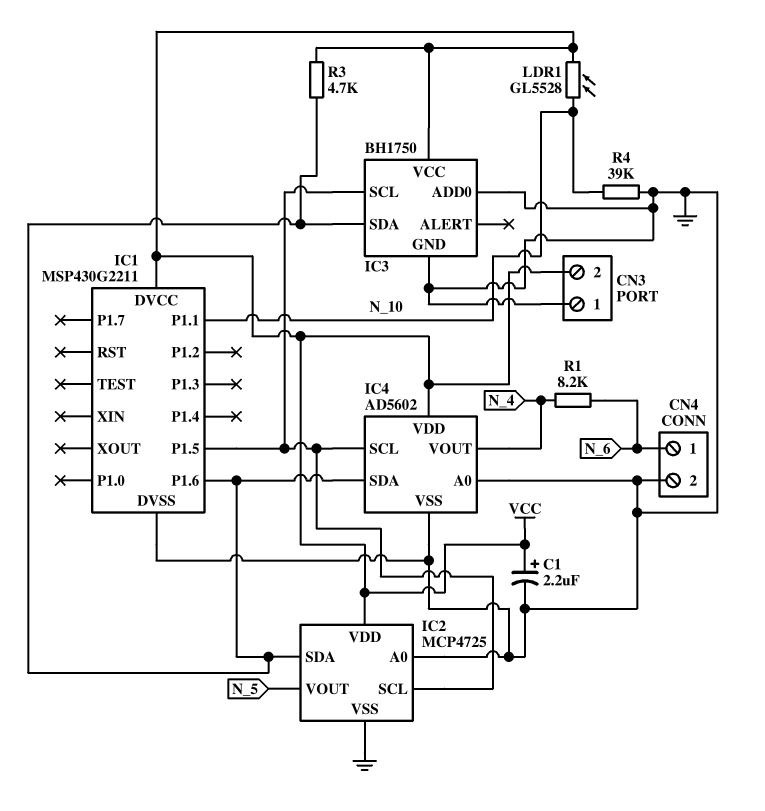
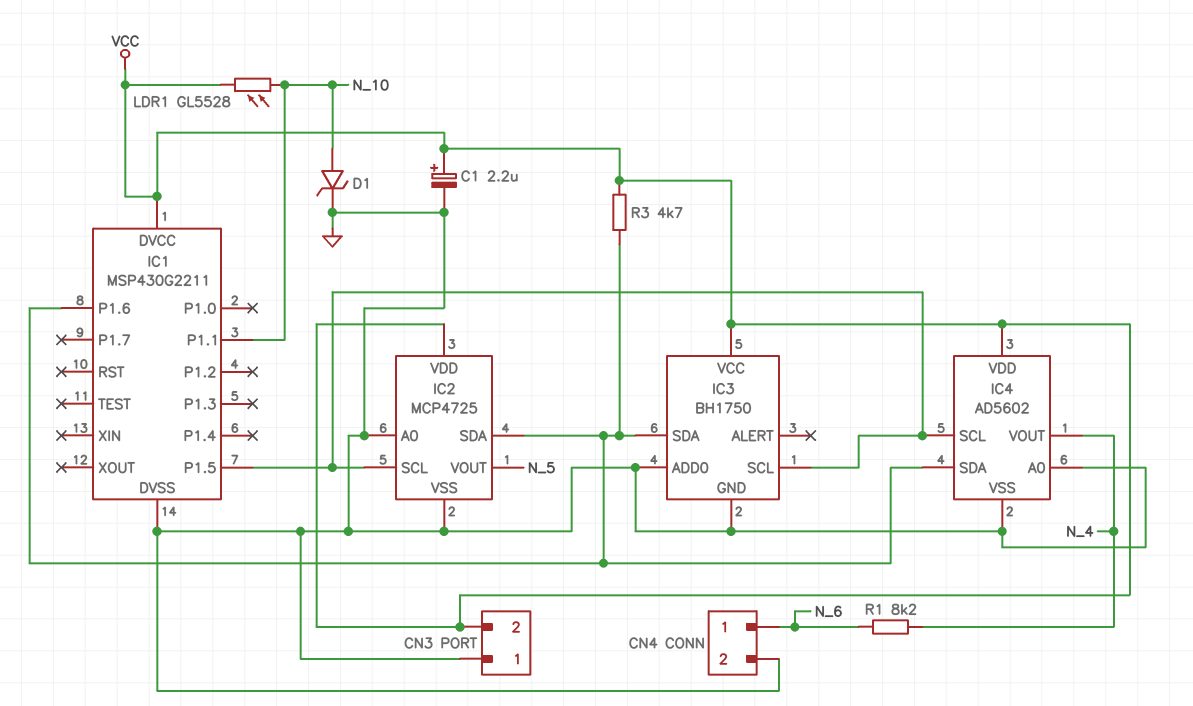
D1: none -> zener (A N_10, K GND)
R4: 39k (GND, N_10) -> none

